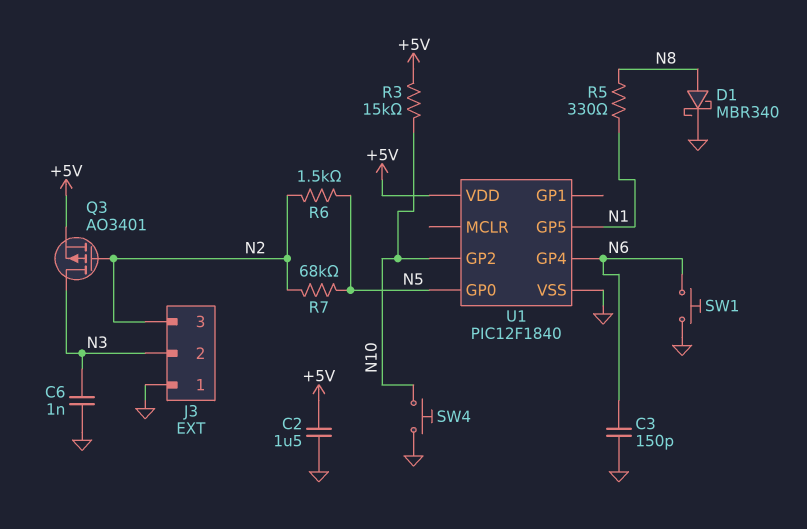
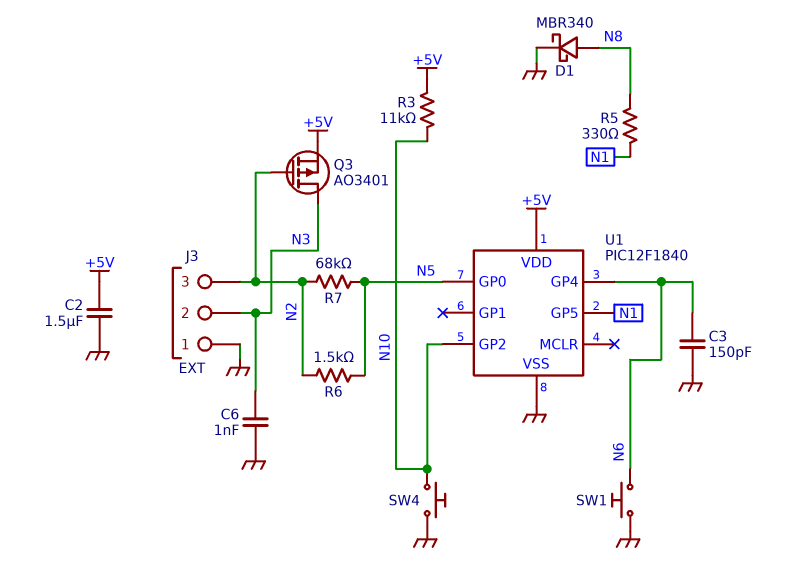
R3: 15k (+5V, N10) -> 11k (+5V, N10)

